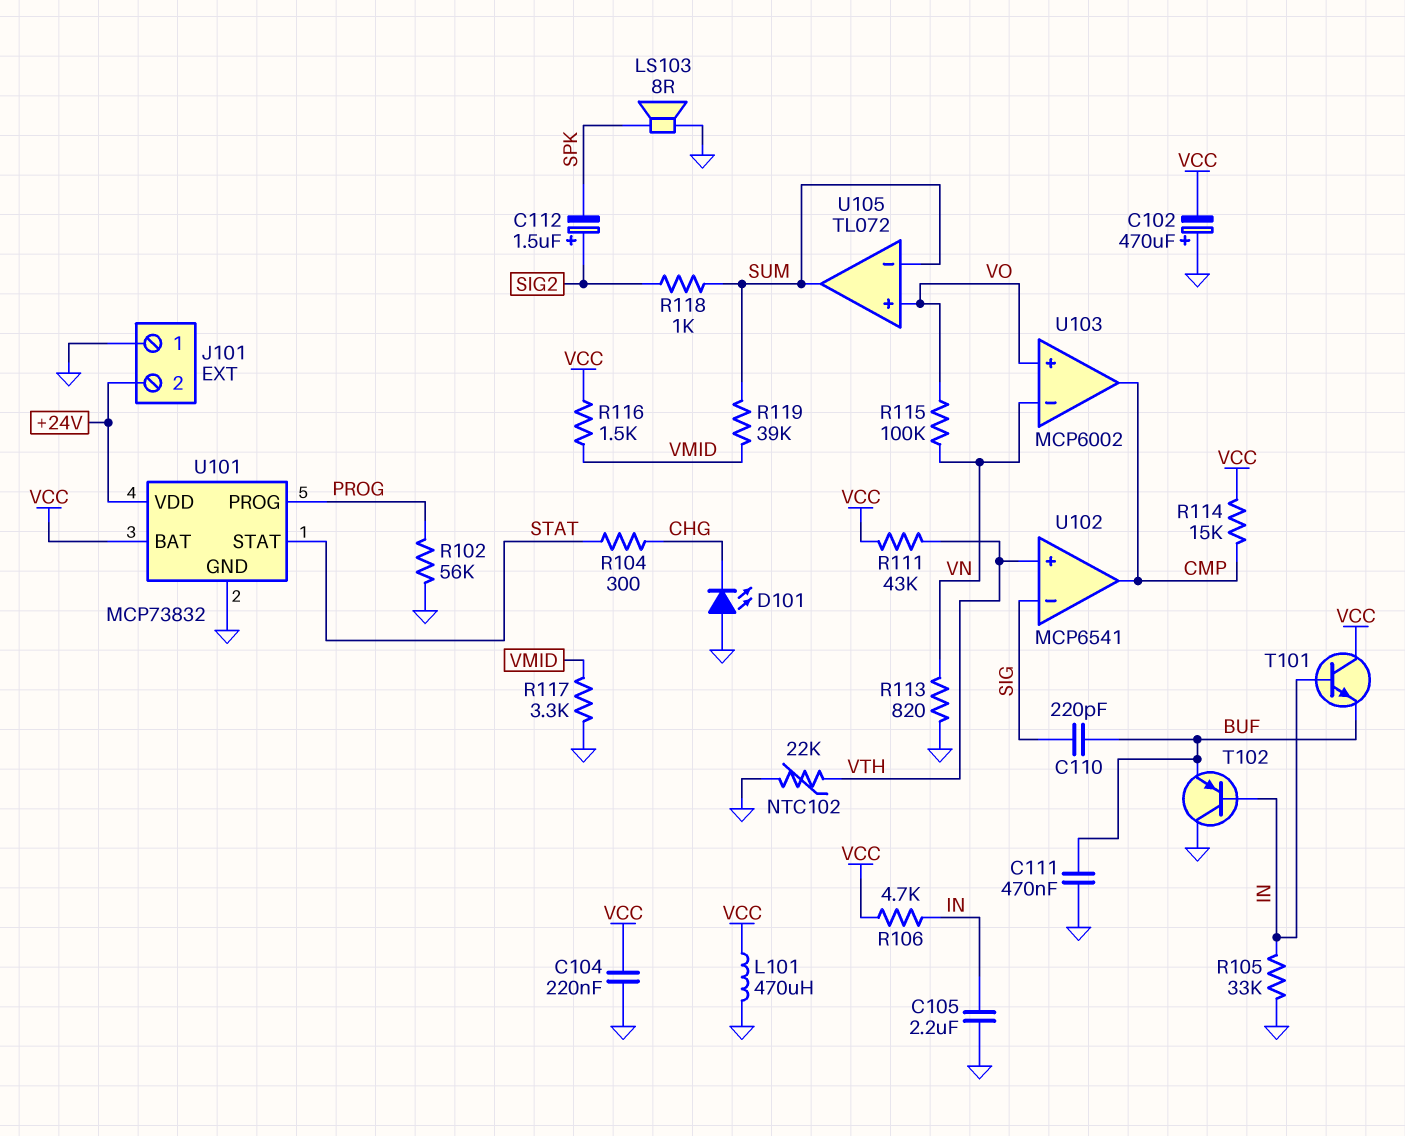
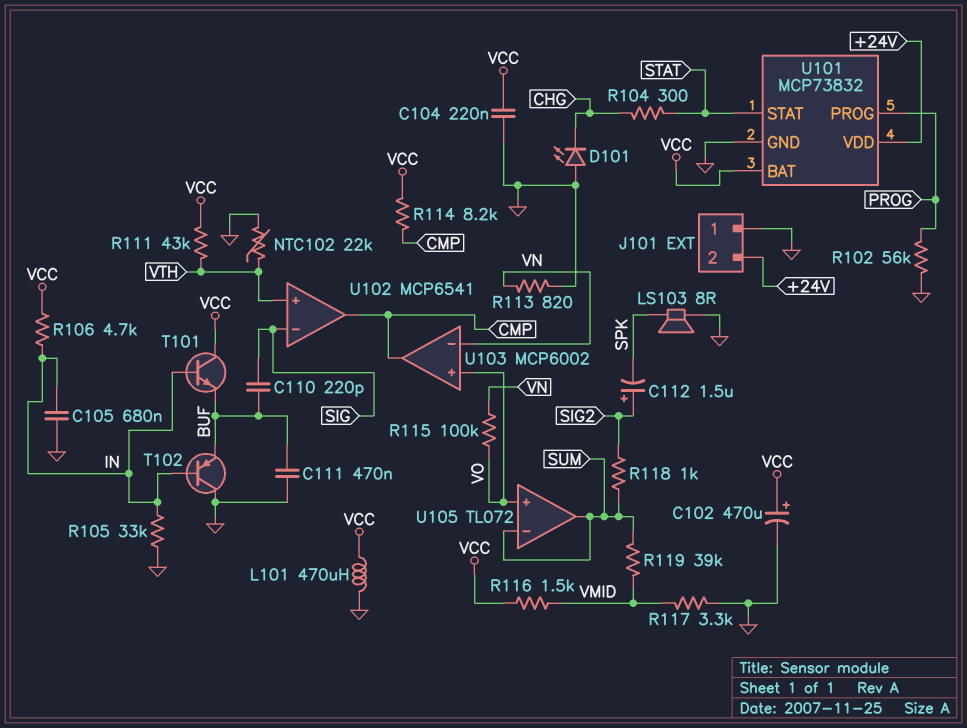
C102: 470uF (plus GND, minus VCC) -> 470uF (plus VCC, minus GND)
C105: 2.2uF (GND, IN) -> 680nF (GND, IN)
R114: 15k (CMP, VCC) -> 8.2k (CMP, VCC)

